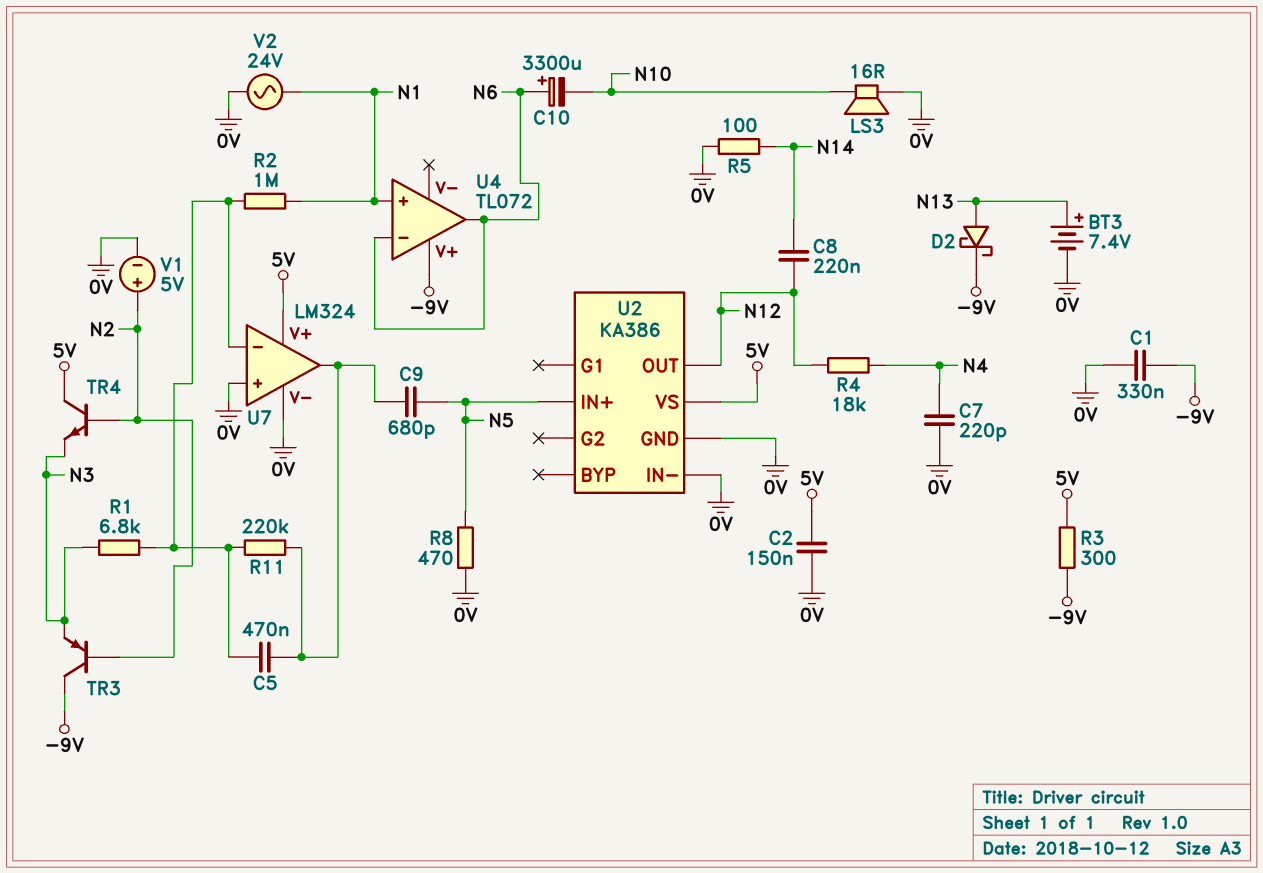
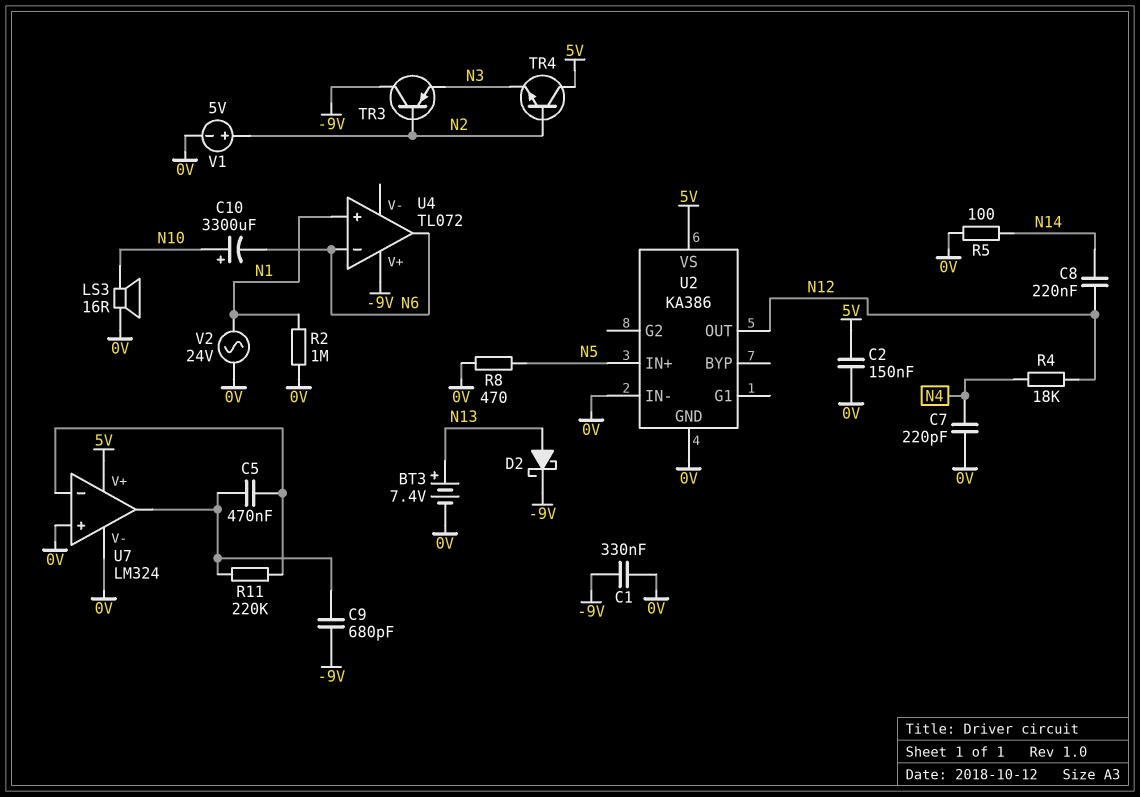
C9: 680pF (N5, U7/out) -> 680pF (-9V, U7/out)
C10: 3300uF (plus N6, minus N10) -> 3300uF (plus N10, minus N6)
R1: 6.8k (N3, U7/in-) -> none
R2: 1M (N1, U7/in-) -> 1M (0V, N1)
R3: 300 (-9V, 5V) -> none

